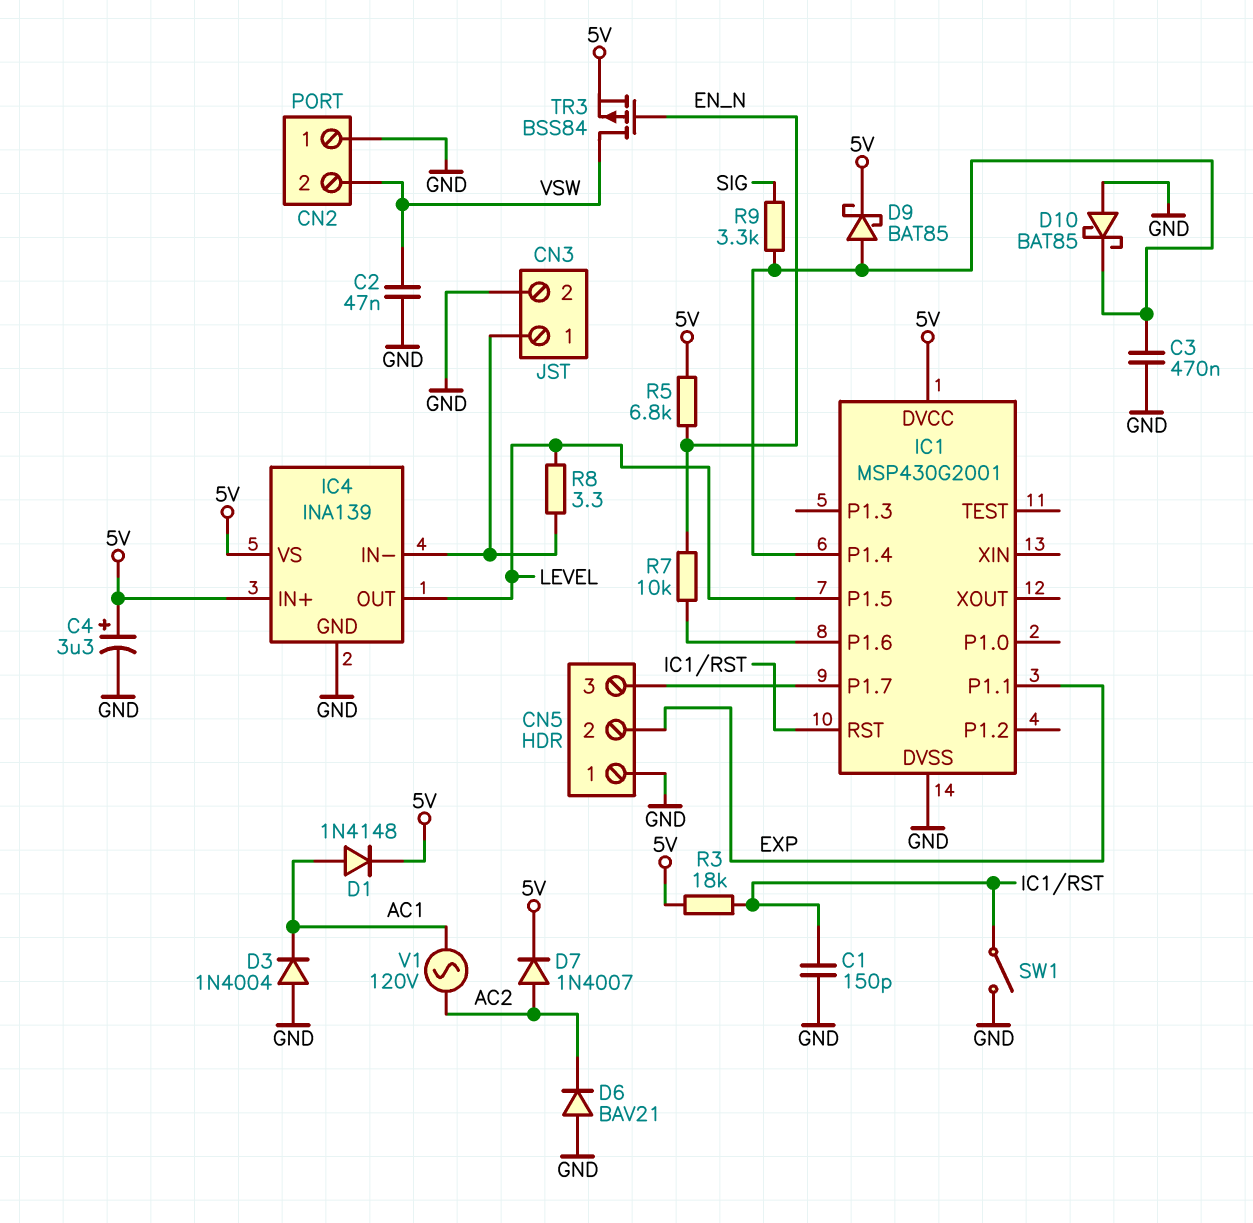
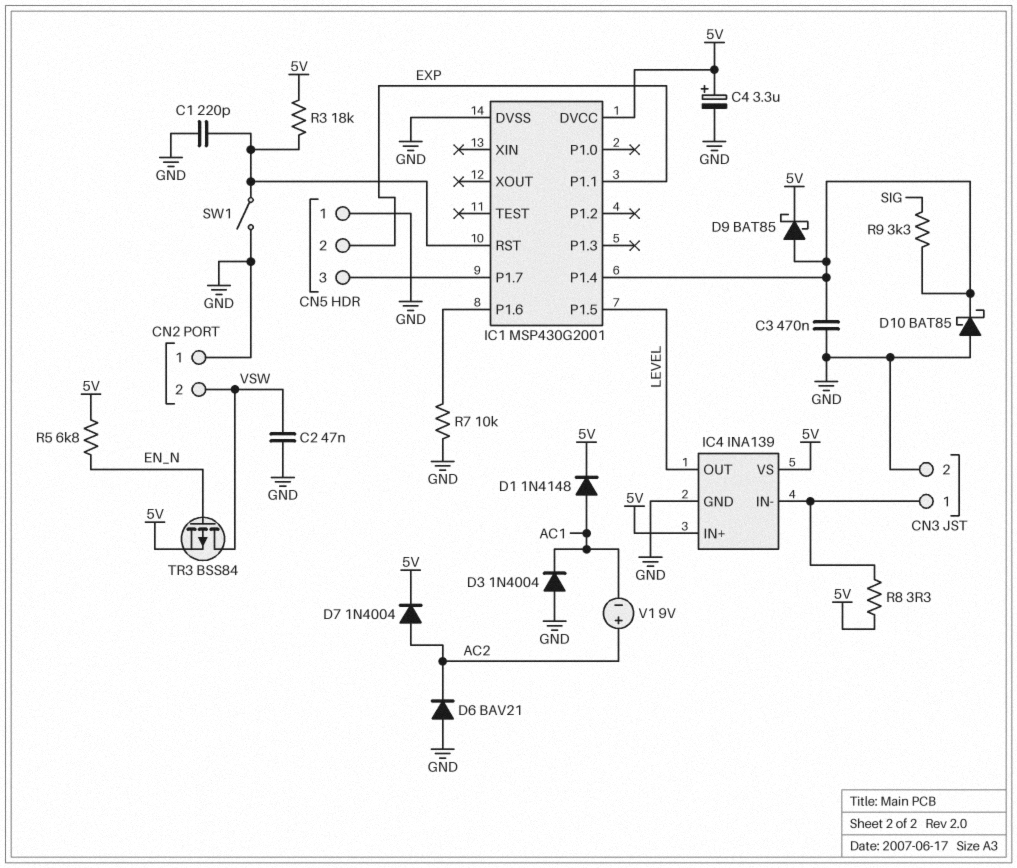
C1: 150pF (GND, IC1/RST) -> 220pF (GND, IC1/RST)
D7: diode 1N4007 (A AC2, K 5V) -> diode 1N4004 (A AC2, K 5V)
R7: 10k (EN_N, IC1/P1.6) -> 10k (GND, IC1/P1.6)
R8: 3.3 (CN3/1, LEVEL) -> 3.3 (5V, CN3/1)
V1: AC 120V (AC1, AC2) -> 9V (plus AC2, minus AC1)

